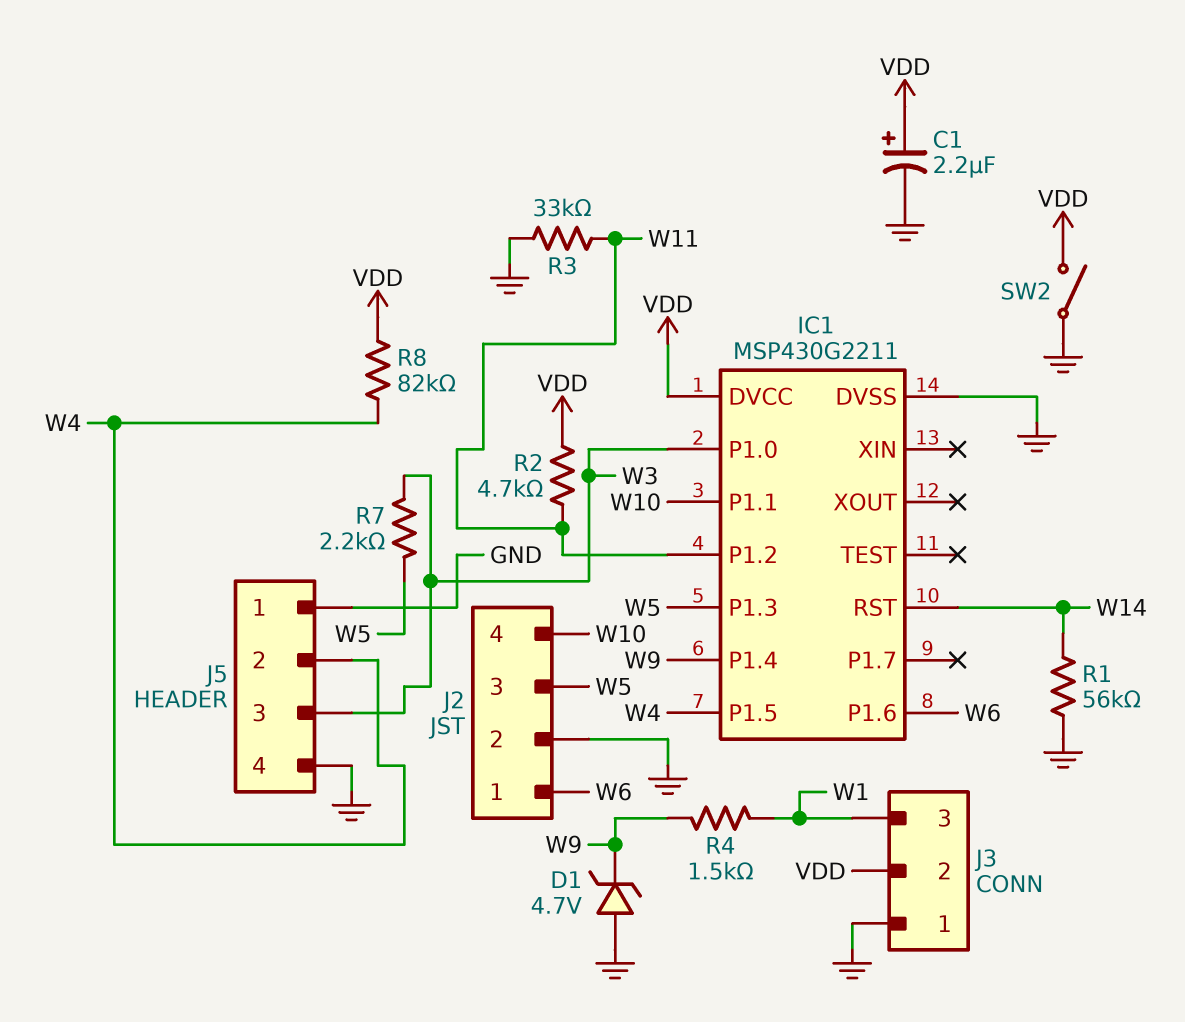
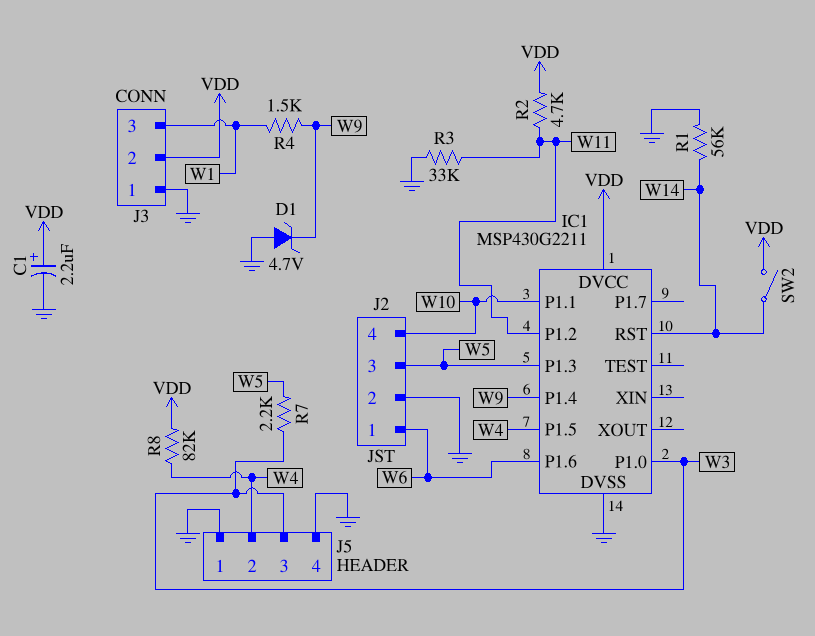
SW2: switch (GND, VDD) -> switch (VDD, W14)

